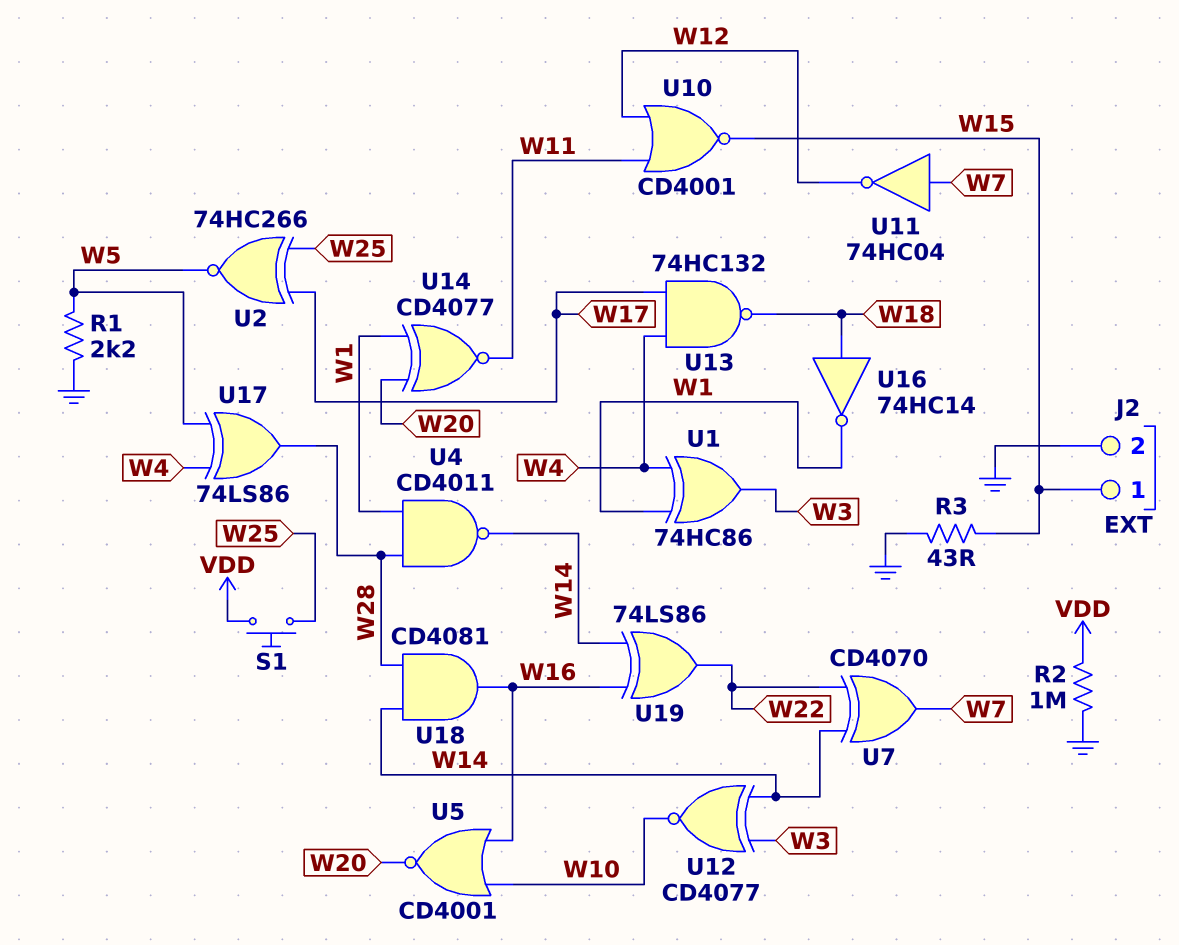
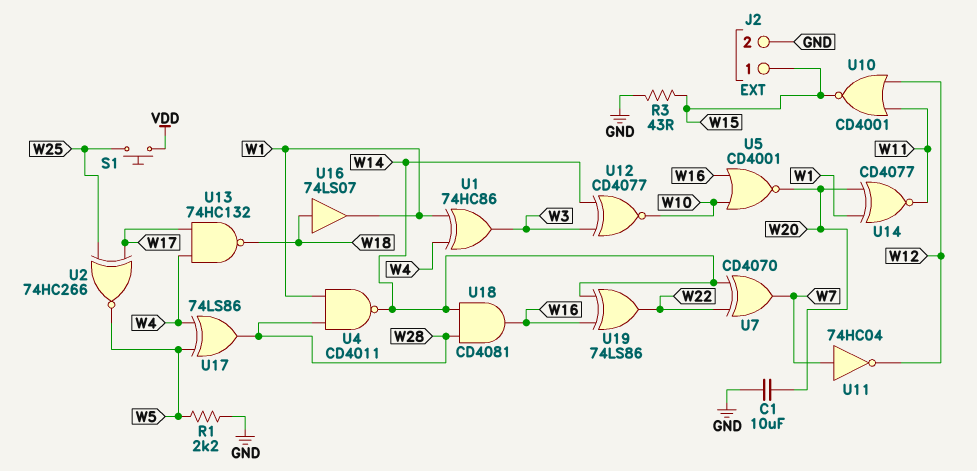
C1: none -> 10uF (GND, W20)
R2: 1M (GND, VDD) -> none
U16: NOT 74HC14 (in W18, out W1) -> buffer 74LS07 (in W18, out W1)

